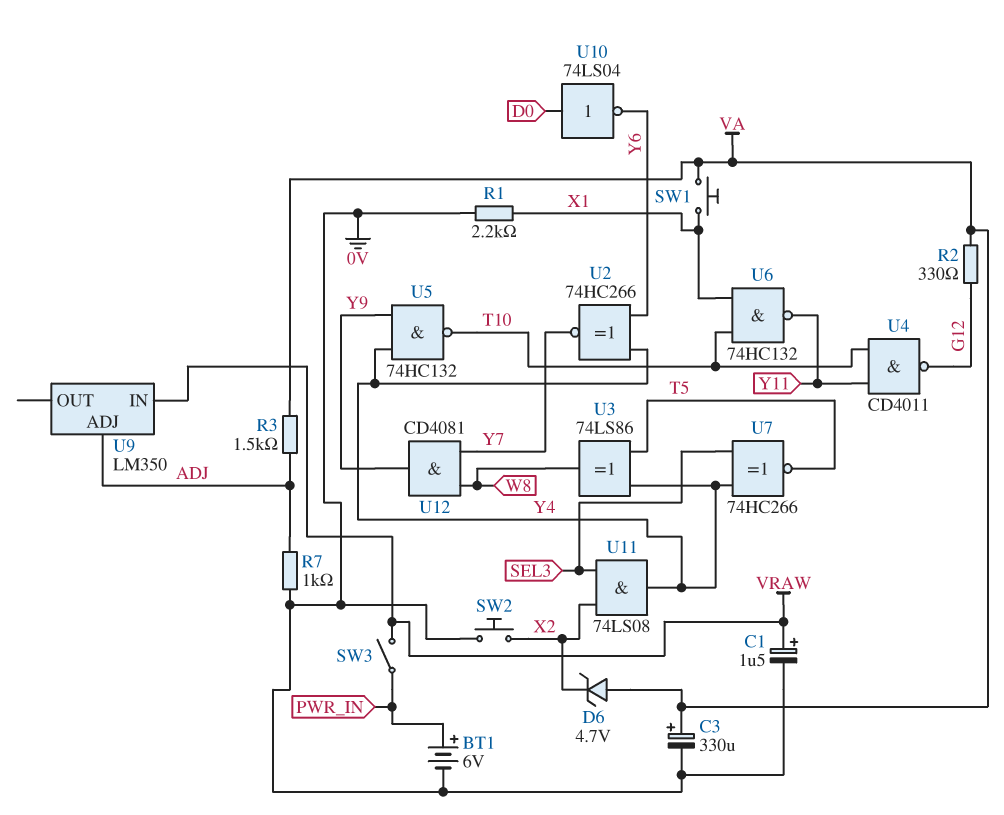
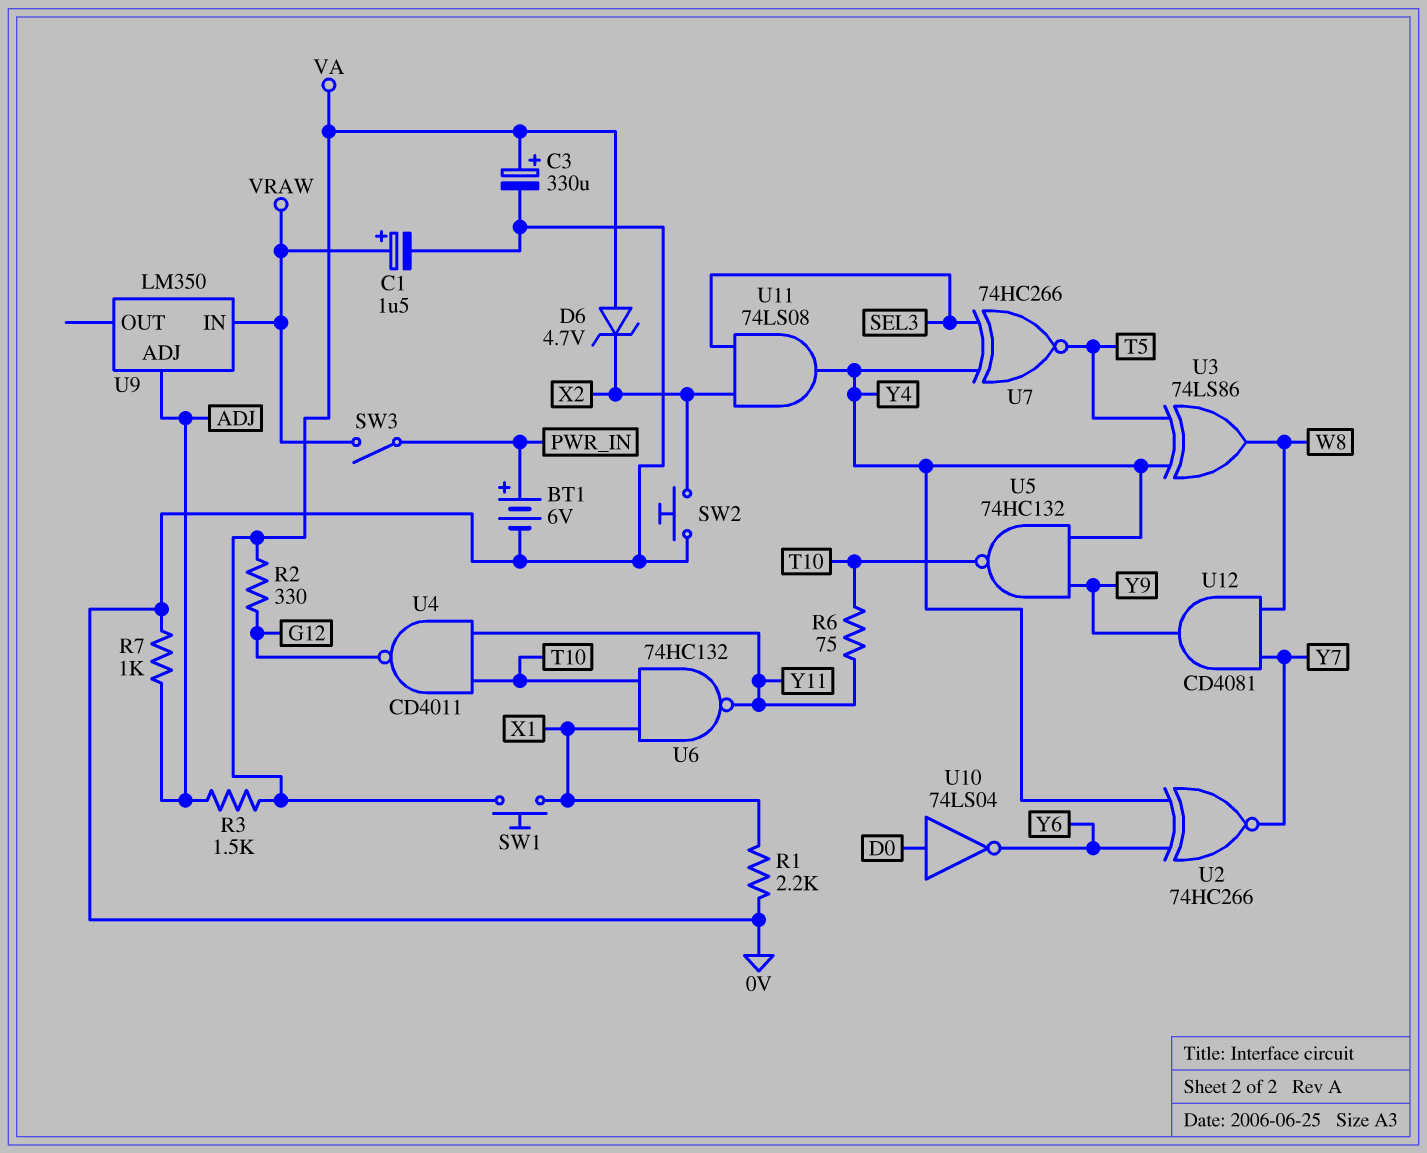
R6: none -> 75 (T10, Y11)

